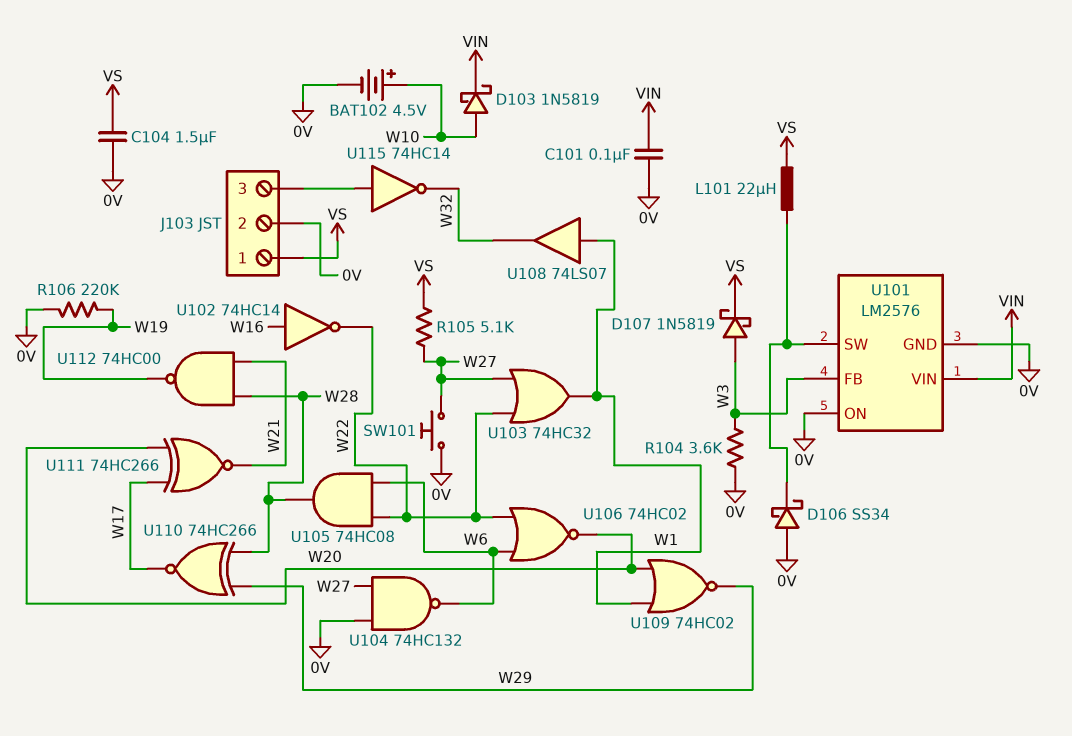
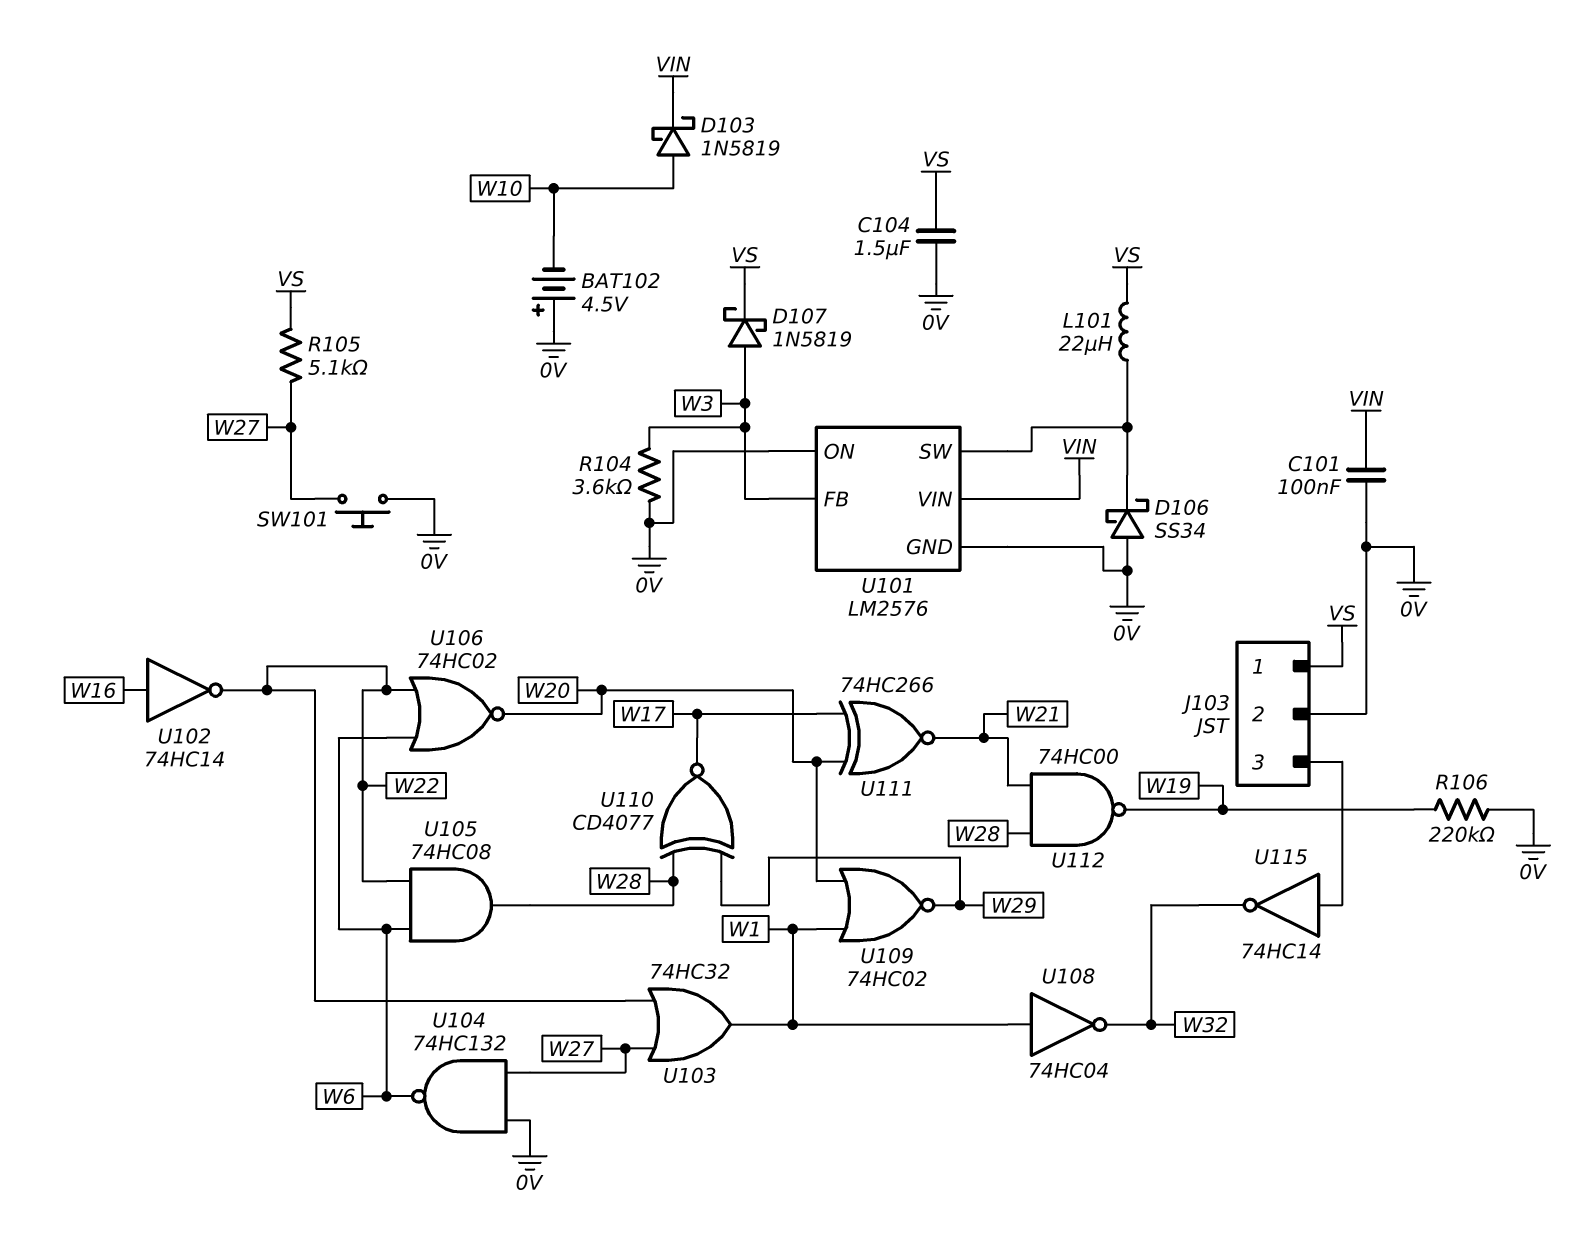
BAT102: 4.5V (plus W10, minus 0V) -> 4.5V (plus 0V, minus W10)
U108: buffer 74LS07 (in W1, out W32) -> NOT 74HC04 (in W1, out W32)
U110: XNOR 74HC266 (in W28, in W29, out W17) -> XNOR CD4077 (in W28, in W29, out W17)

